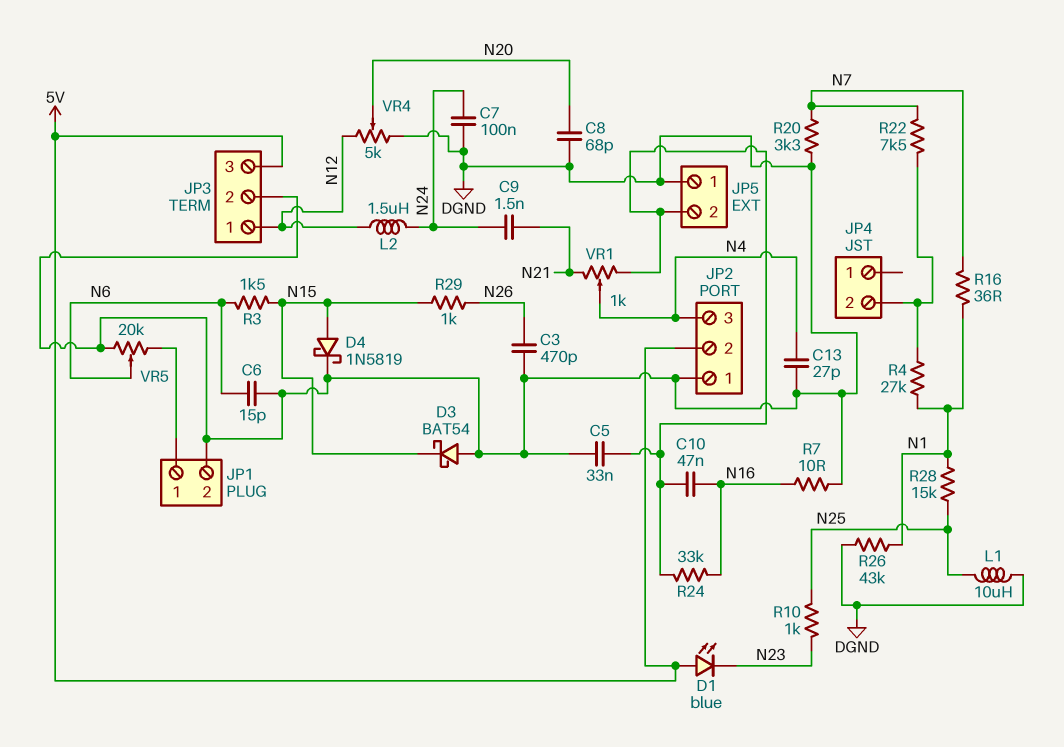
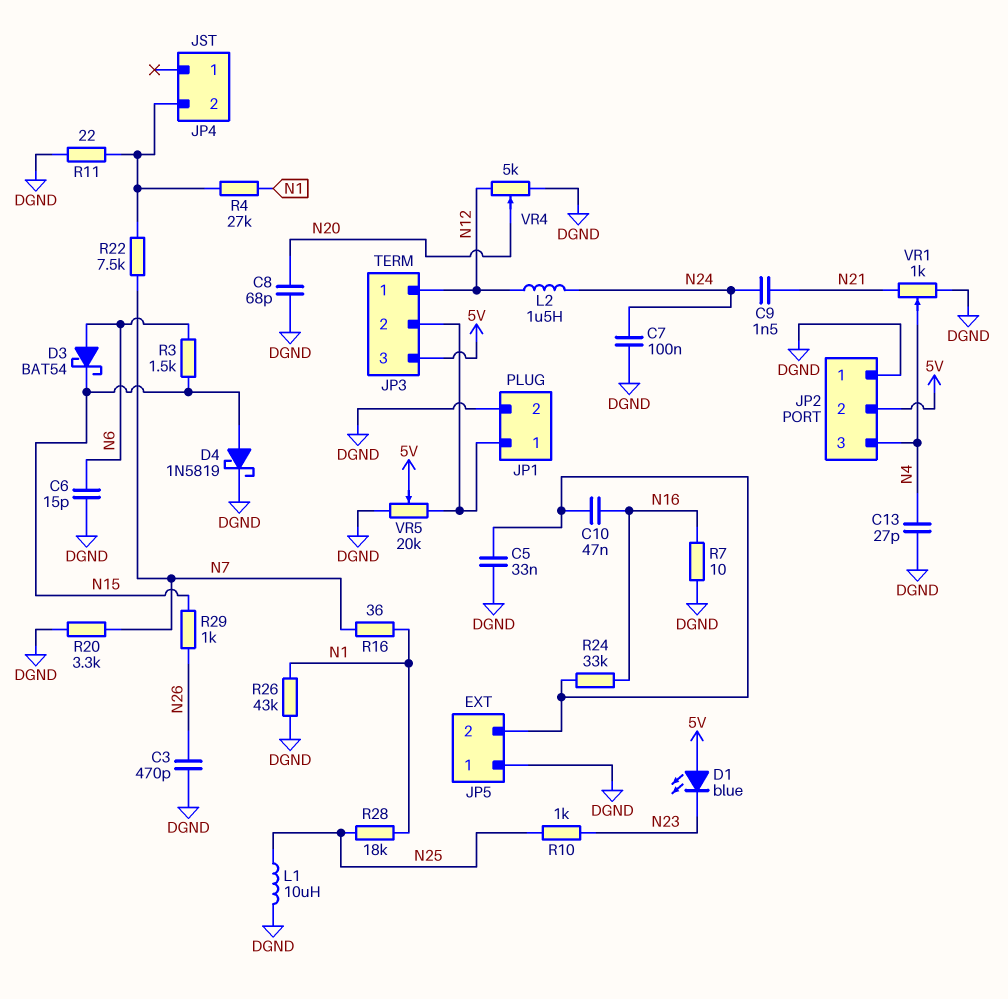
D3: schottky BAT54 (A DGND, K N15) -> schottky BAT54 (A N6, K N15)
JP3 pin 2: DGND -> JP1/1
R11: none -> 22 (DGND, JP4/2)
R28: 15k (N1, N25) -> 18k (N1, N25)
VR1: 1k (JP5/2, N21, wiper N4) -> 1k (DGND, N21, wiper N4)
VR5: 20k (DGND, JP1/1, wiper N6) -> 20k (DGND, JP1/1, wiper 5V)

